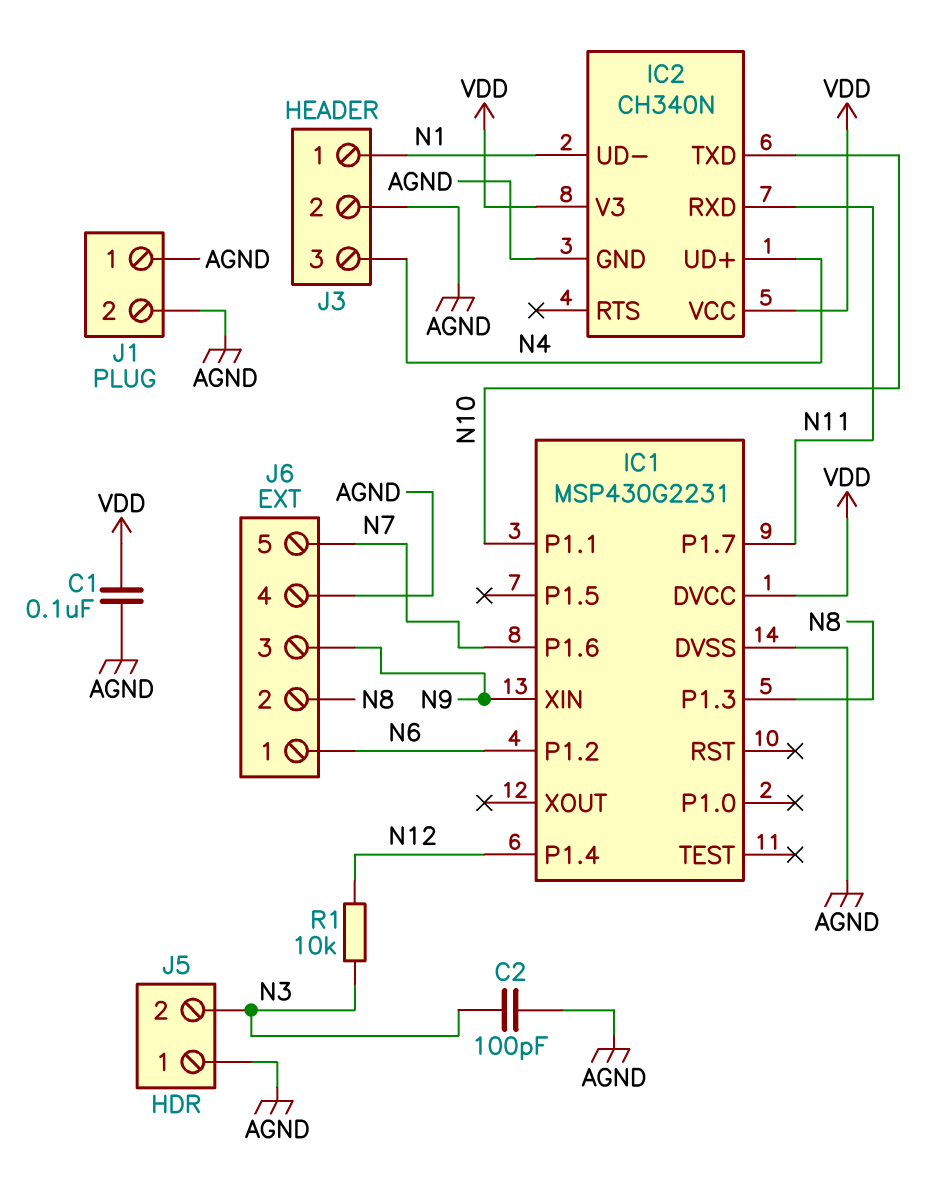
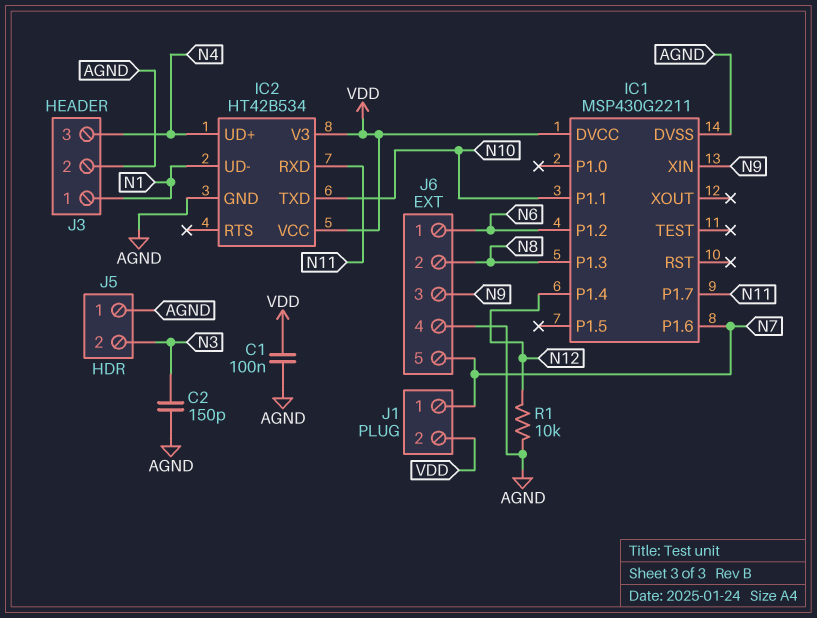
C2: 100pF (AGND, N3) -> 150pF (AGND, N3)
IC1: MSP430G2231 -> MSP430G2211
IC2: CH340N -> HT42B534
J1 pin 1: AGND -> N7
J1 pin 2: AGND -> VDD
R1: 10k (N3, N12) -> 10k (AGND, N12)

